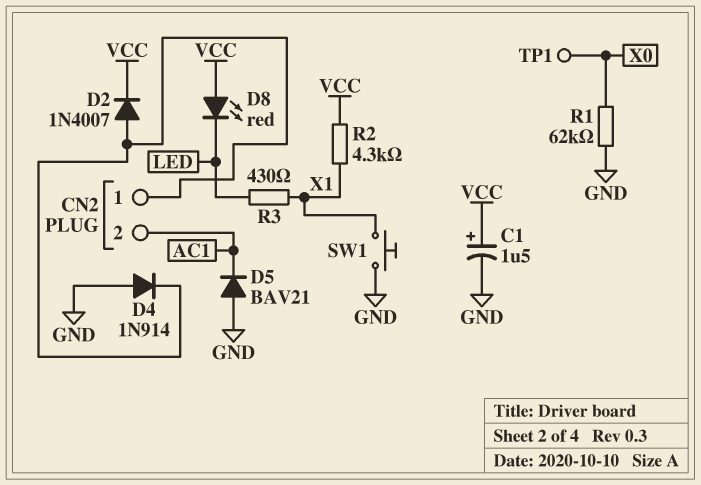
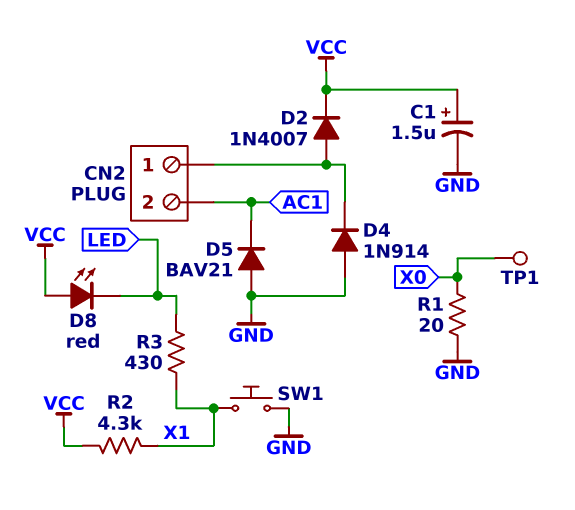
R1: 62k (GND, X0) -> 20 (GND, X0)

